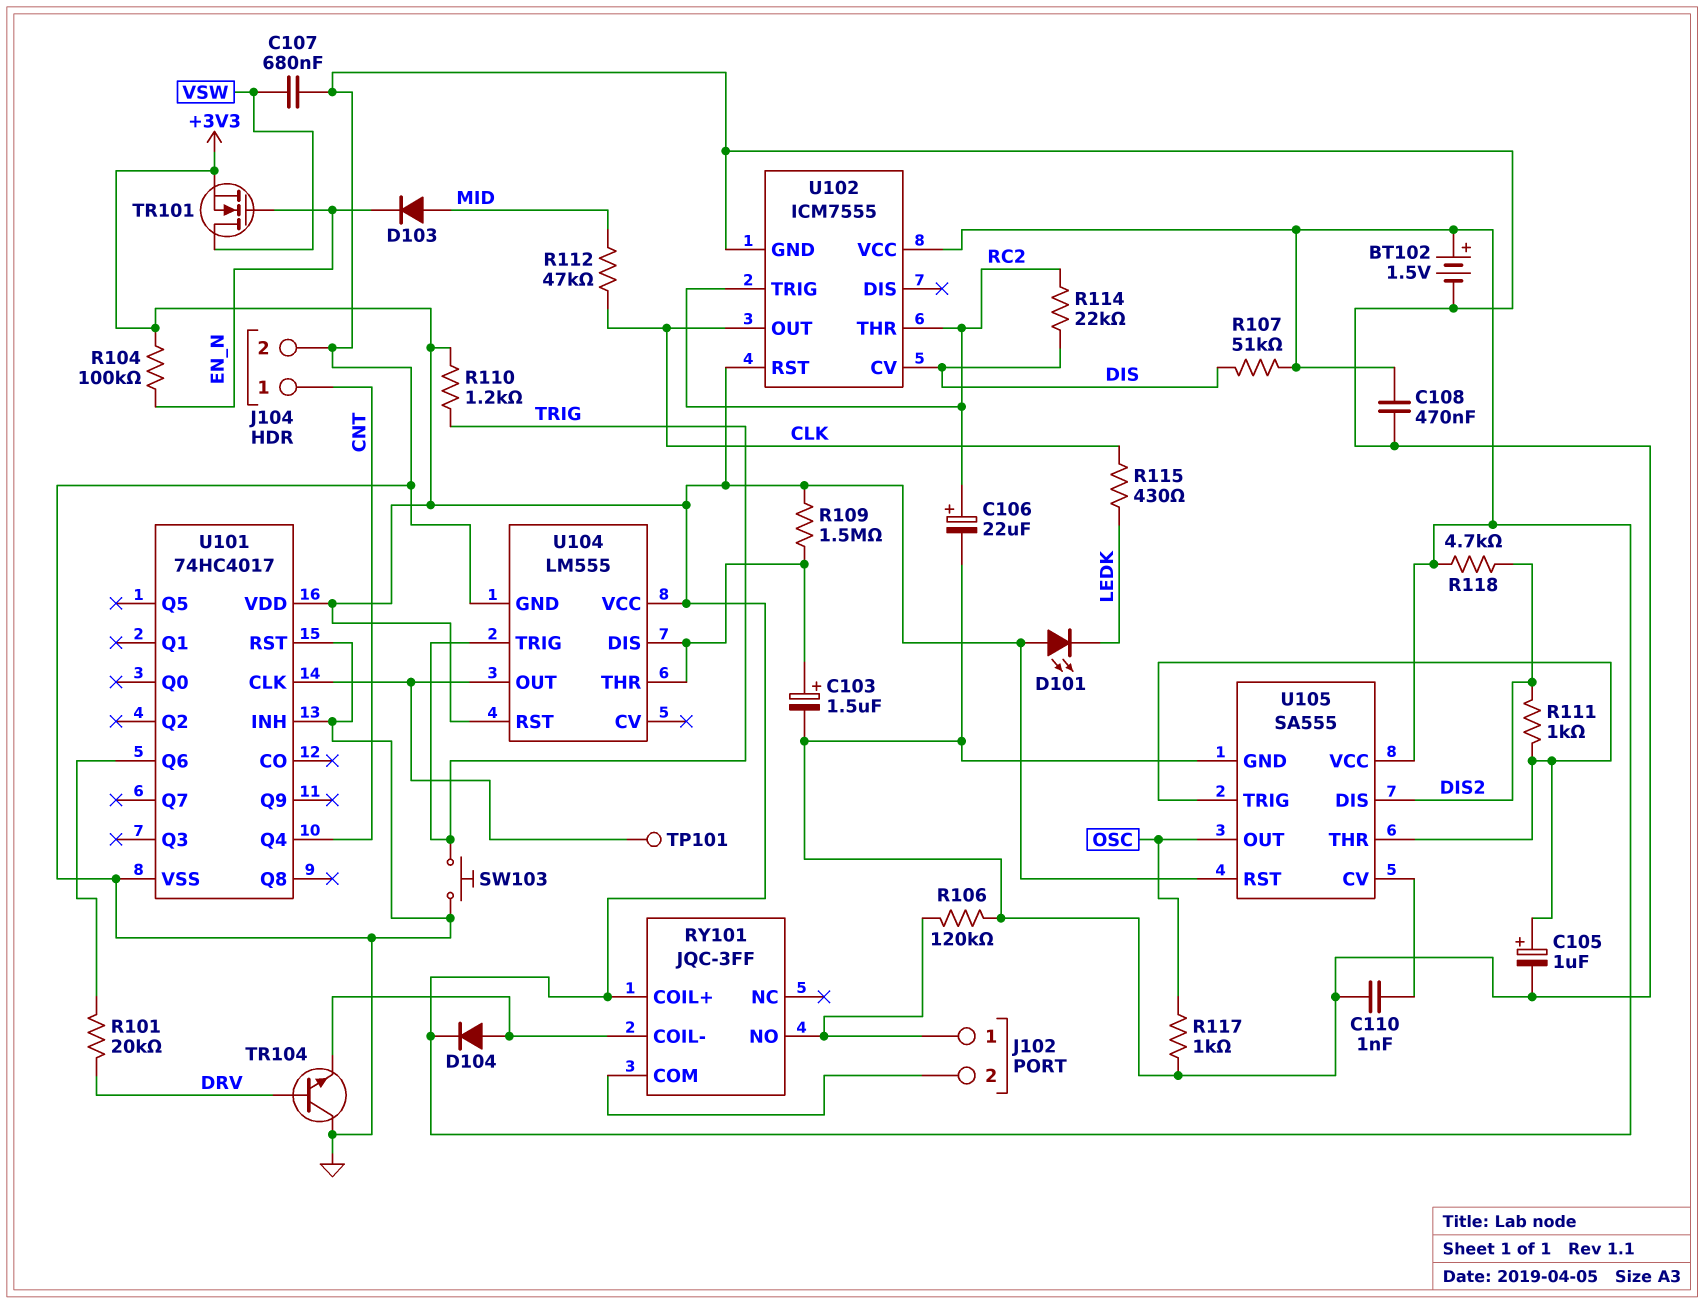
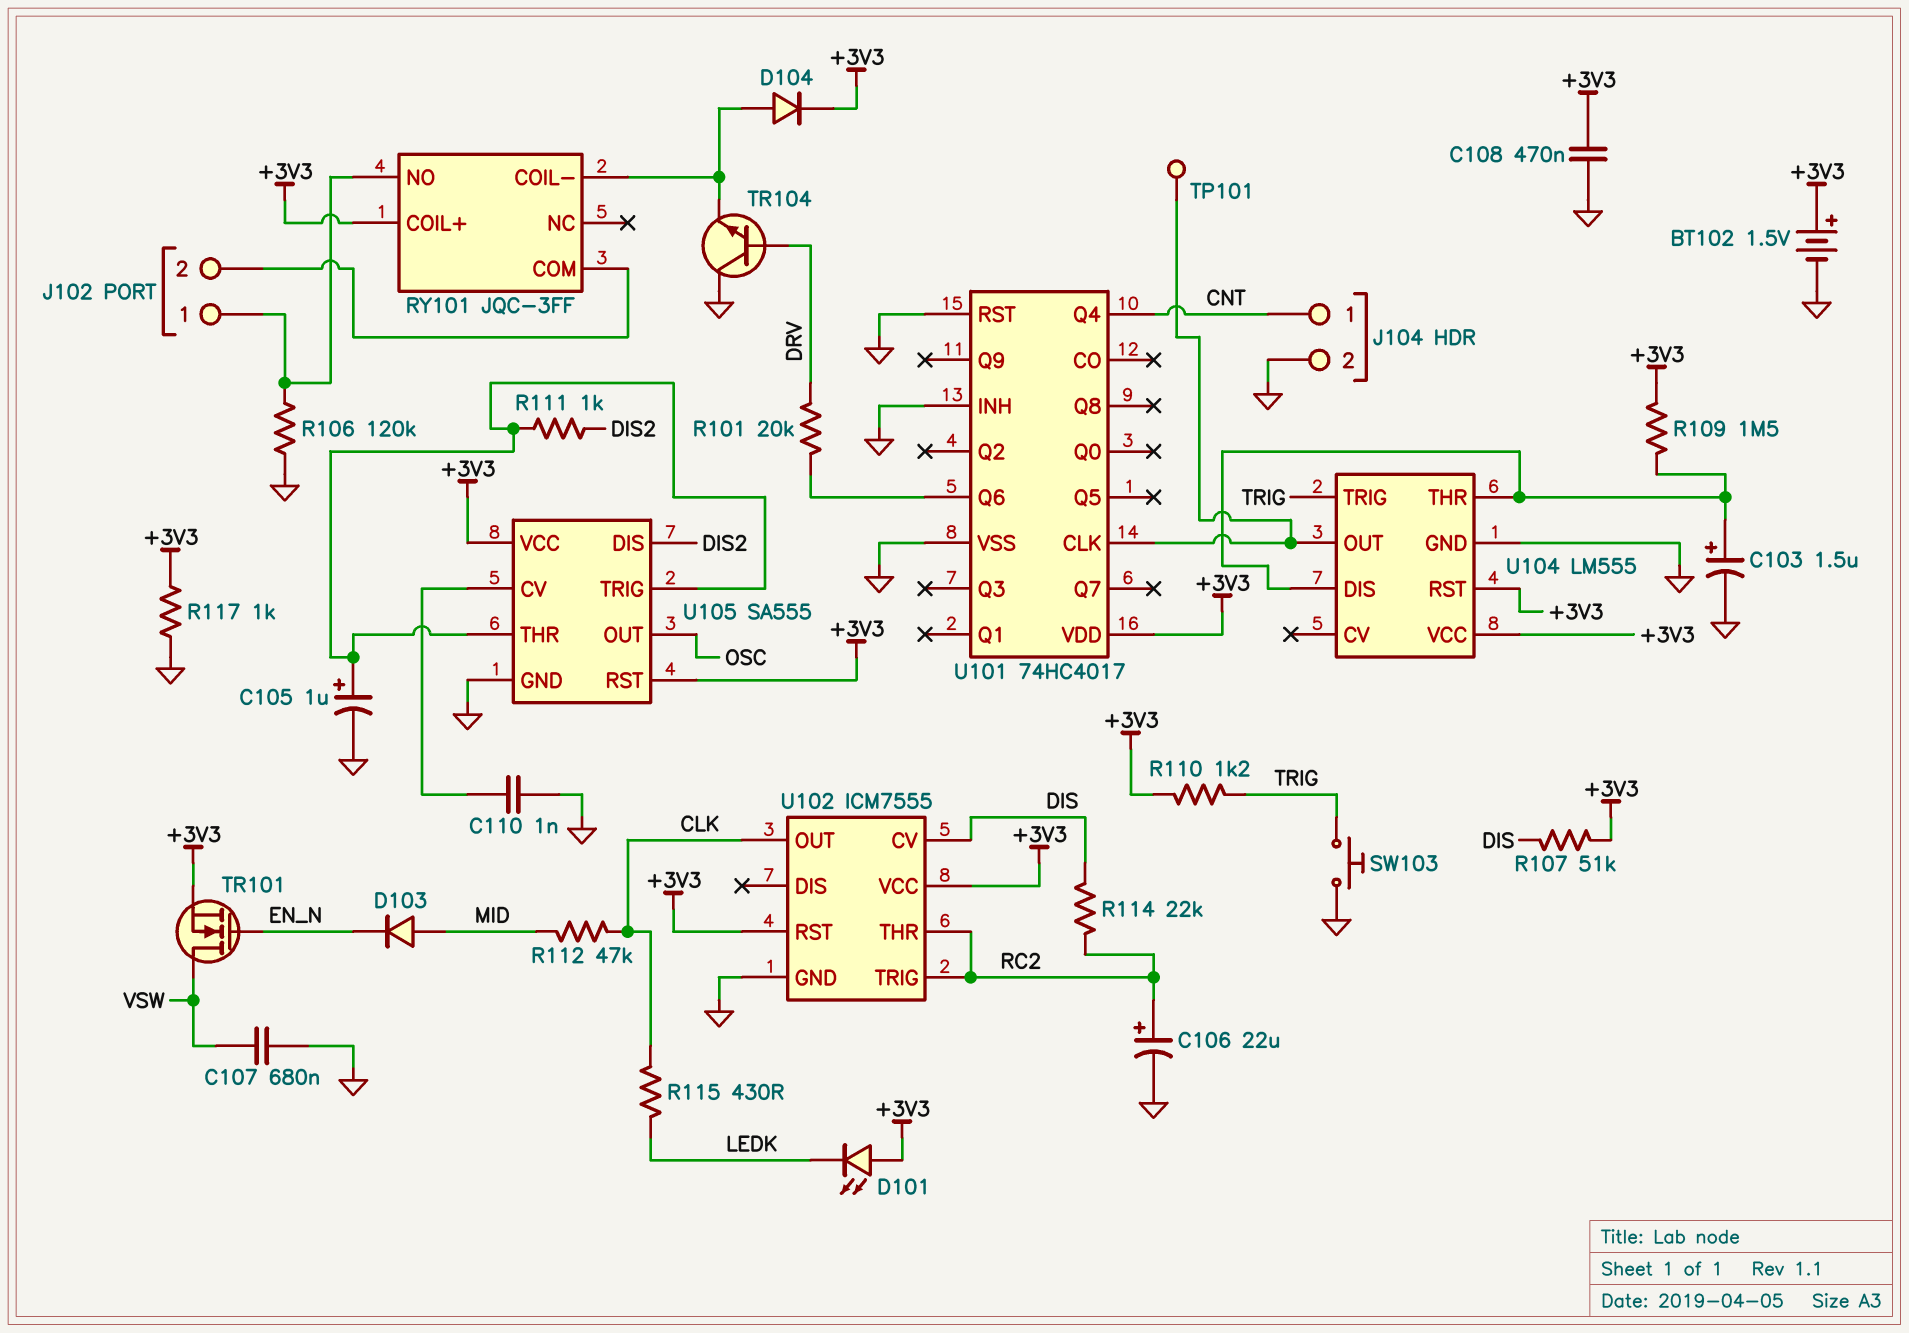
R104: 100k (+3V3, EN_N) -> none
R117: 1k (GND, OSC) -> 1k (+3V3, GND)
R118: 4.7k (+3V3, DIS2) -> none

